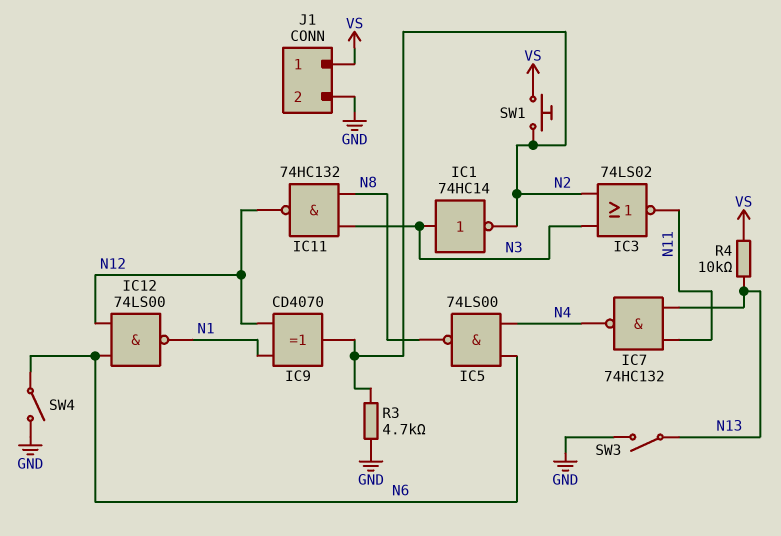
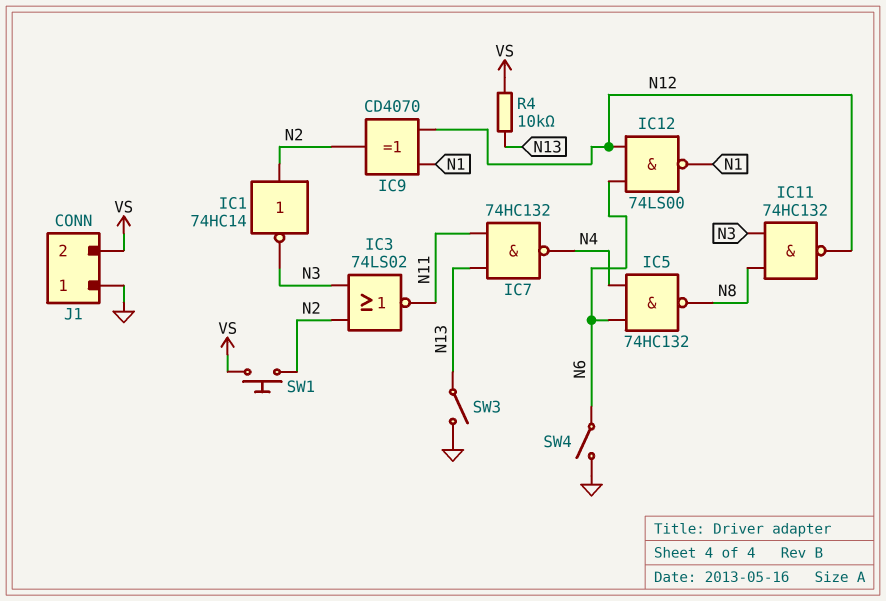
IC1: NOT 74HC14 (in N3, out N2) -> NOT 74HC14 (in N2, out N3)
IC5: NAND 74LS00 (in N4, in N6, out N8) -> NAND 74HC132 (in N4, in N6, out N8)
J1 pin 1: VS -> GND
J1 pin 2: GND -> VS
R3: 4.7k (GND, N2) -> none

